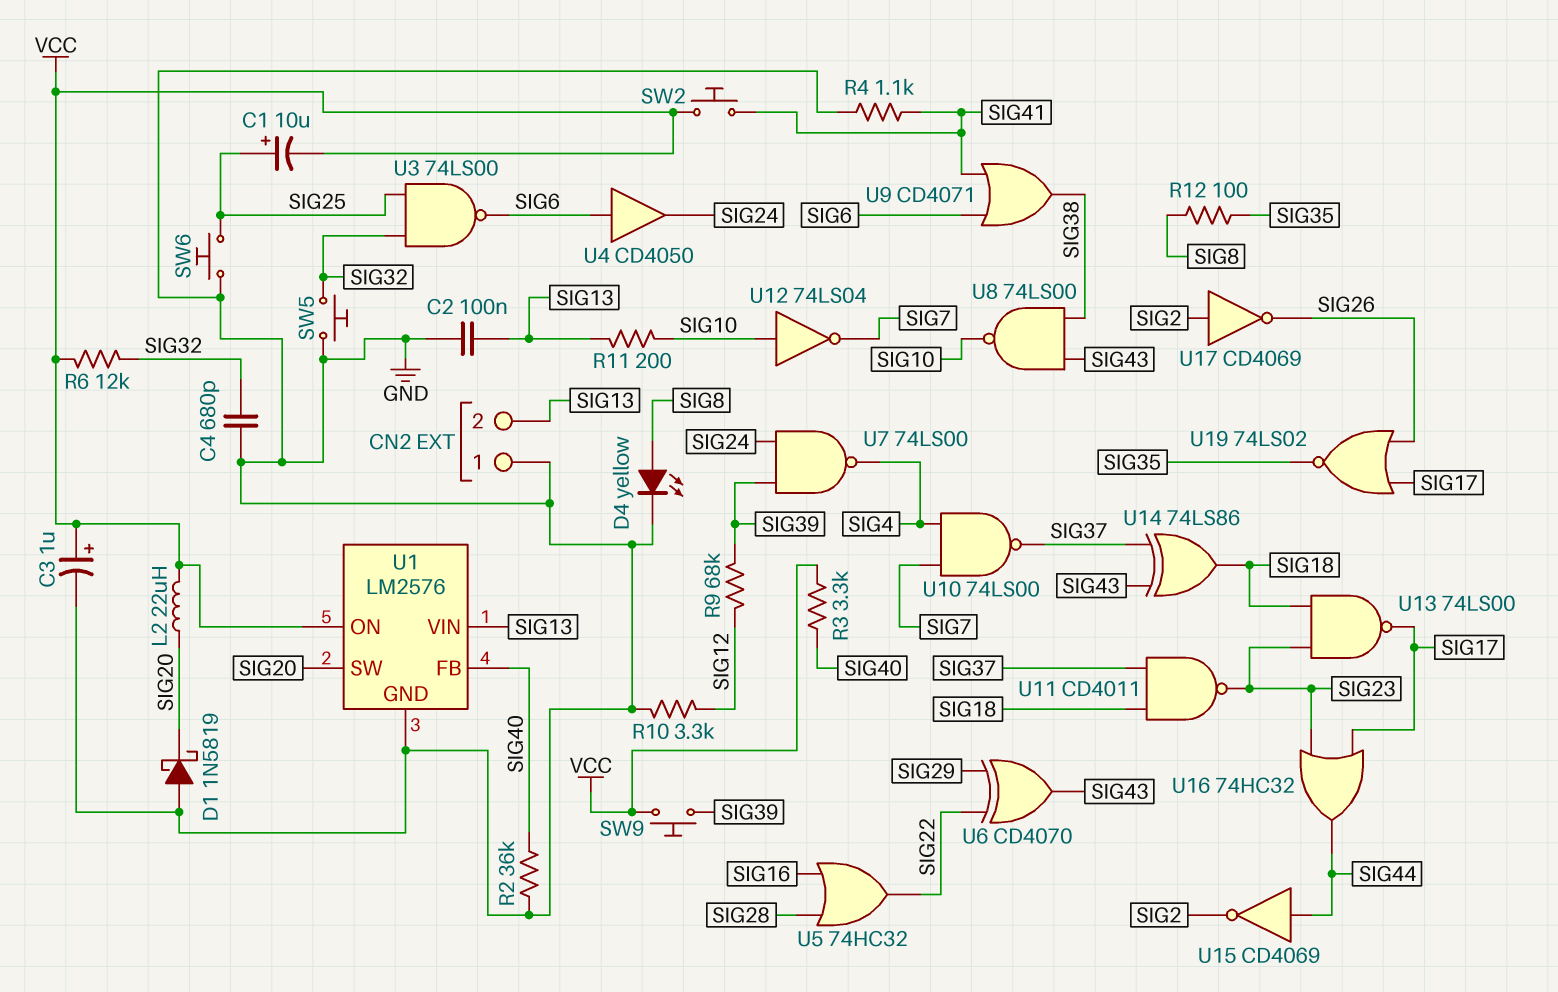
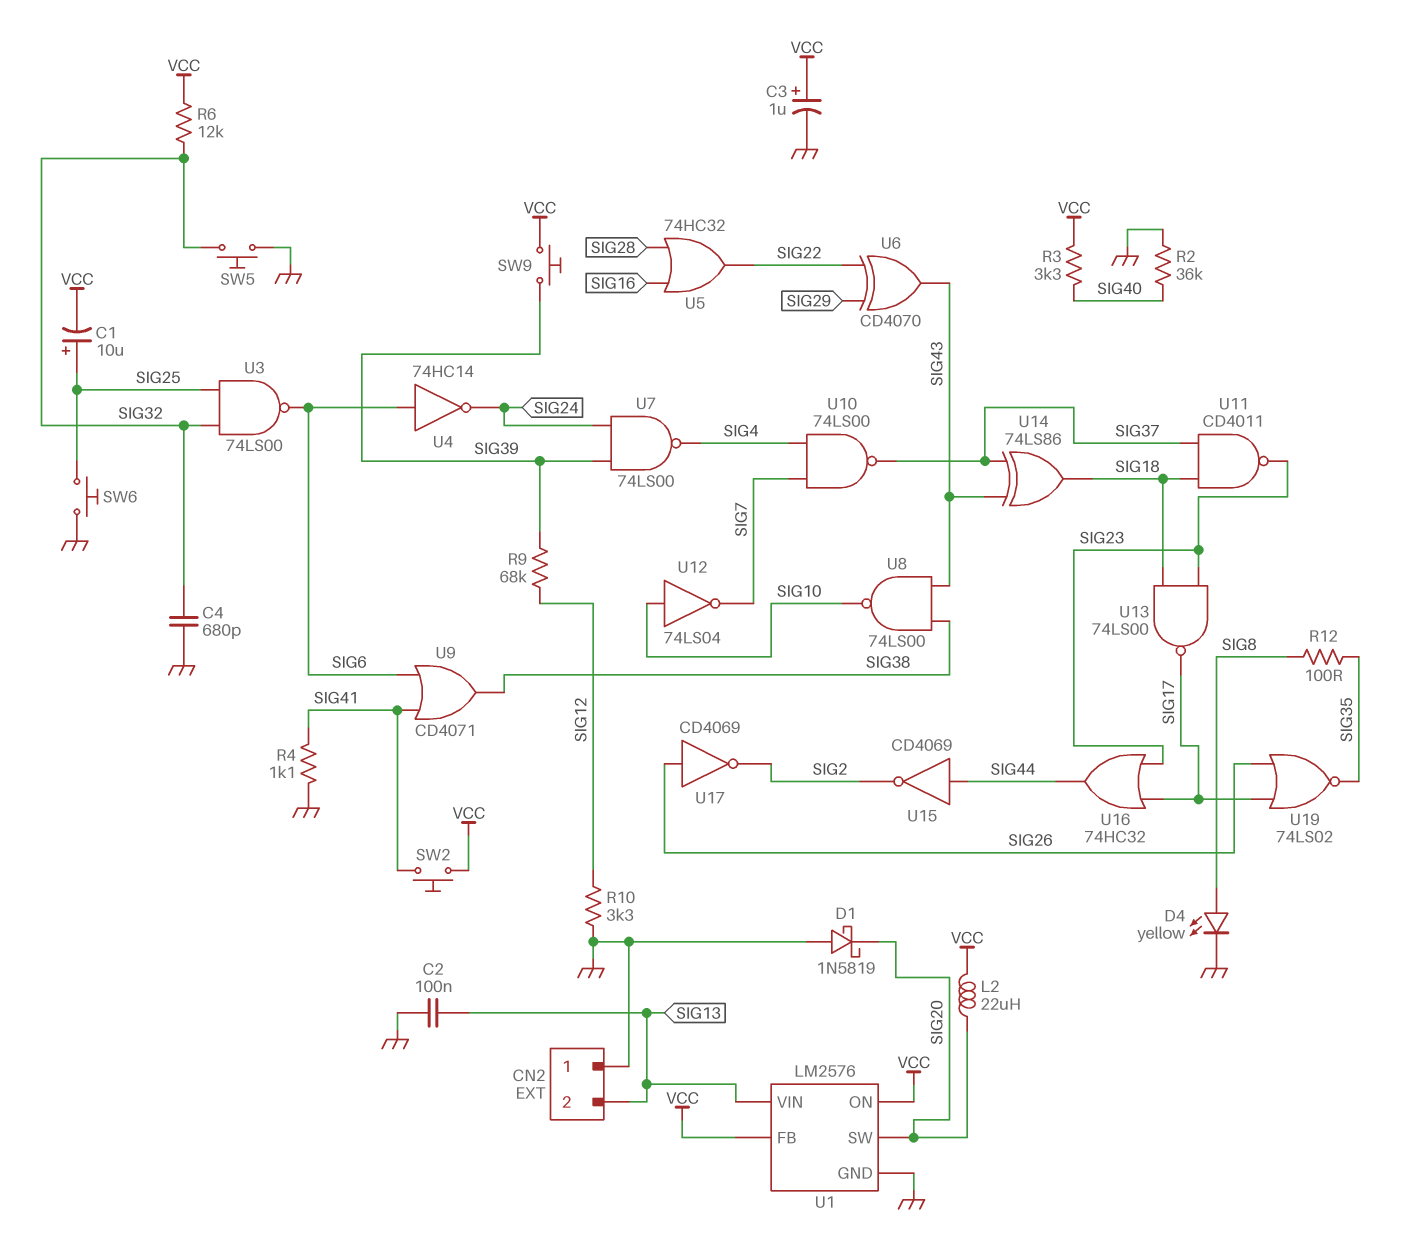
R11: 200 (SIG10, SIG13) -> none
U1 pin FB: SIG40 -> VCC
U4: buffer CD4050 (in SIG6, out SIG24) -> NOT 74HC14 (in SIG6, out SIG24)
U17: NOT CD4069 (in SIG2, out SIG26) -> NOT CD4069 (in SIG26, out SIG2)

